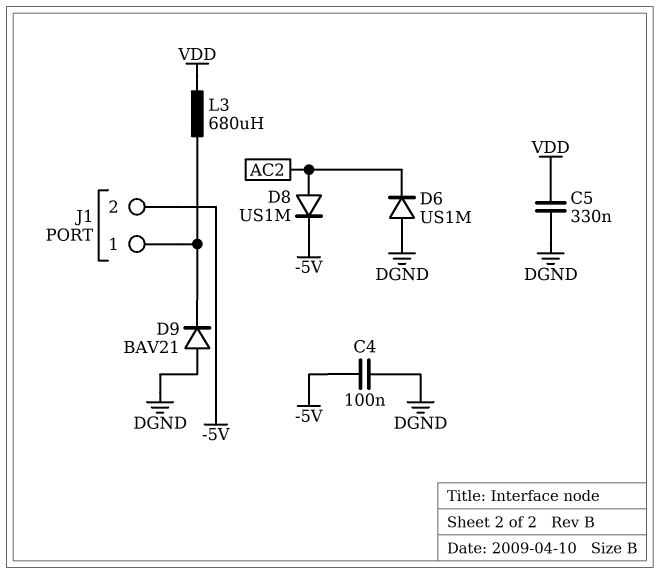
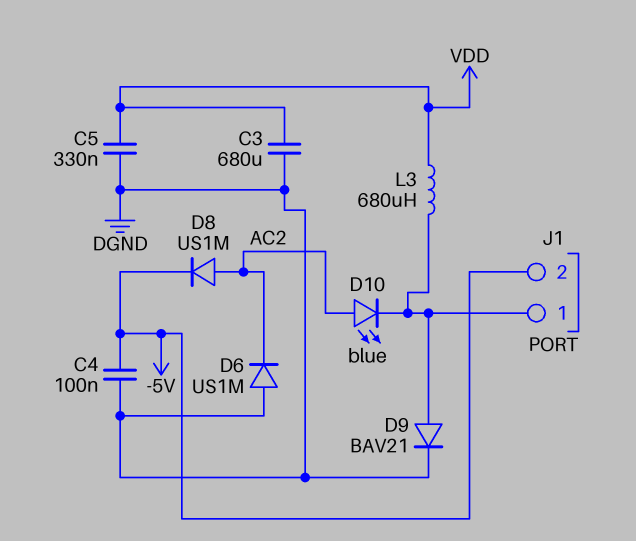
C3: none -> 680uF (DGND, VDD)
D9: diode BAV21 (A DGND, K J1/1) -> diode BAV21 (A J1/1, K DGND)
D10: none -> LED blue (A AC2, K J1/1)

